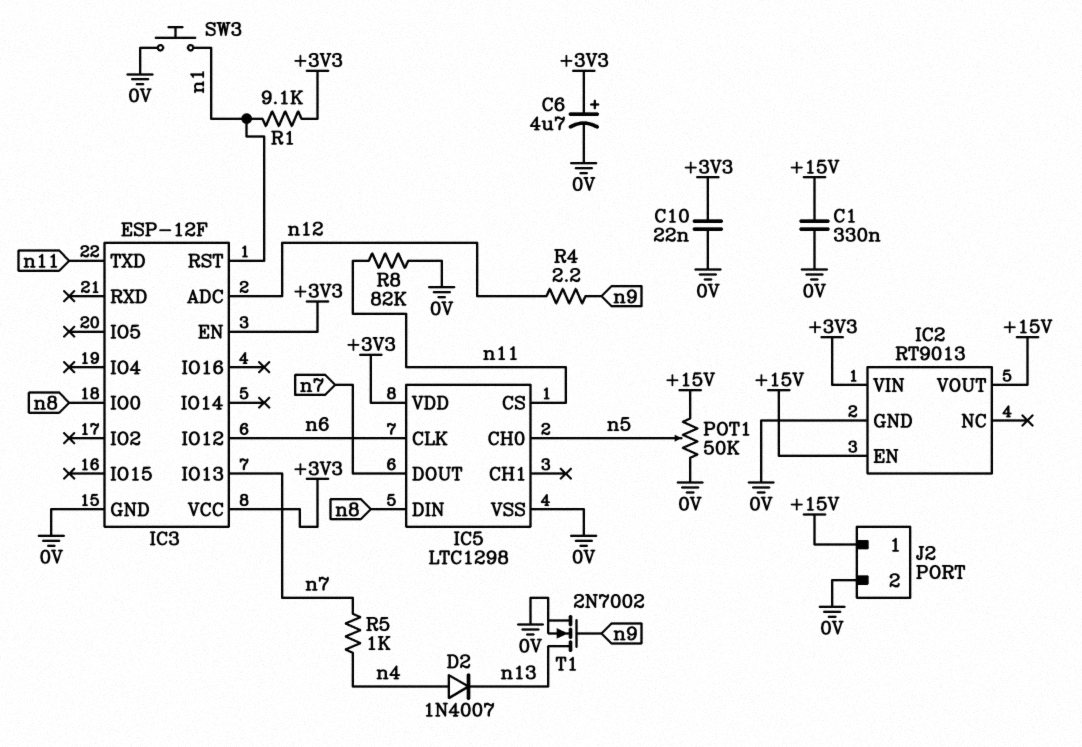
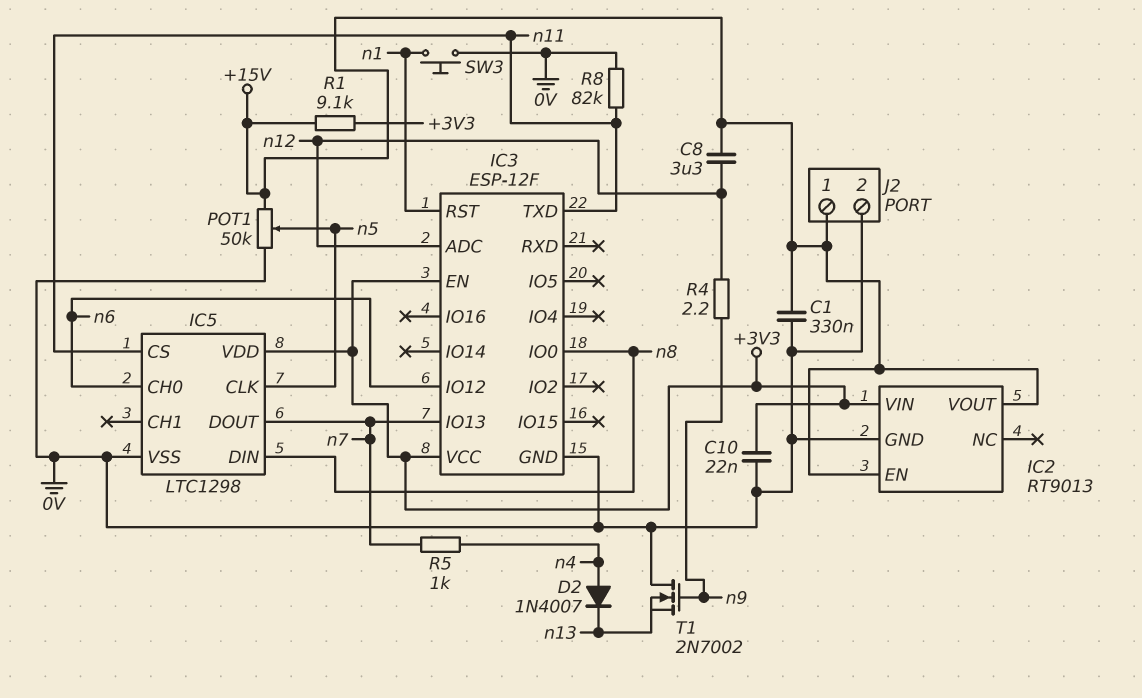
C6: 4.7uF (plus +3V3, minus 0V) -> none
C8: none -> 3.3uF (+15V, n12)
IC5 pin CH0: n5 -> n6
IC5 pin CLK: n6 -> n5
R1: 9.1k (+3V3, n1) -> 9.1k (+3V3, +15V)
T1: NMOS 2N7002 (G n9, D n13, S 0V) -> NMOS 2N7002 (G n9, D 0V, S n13)

